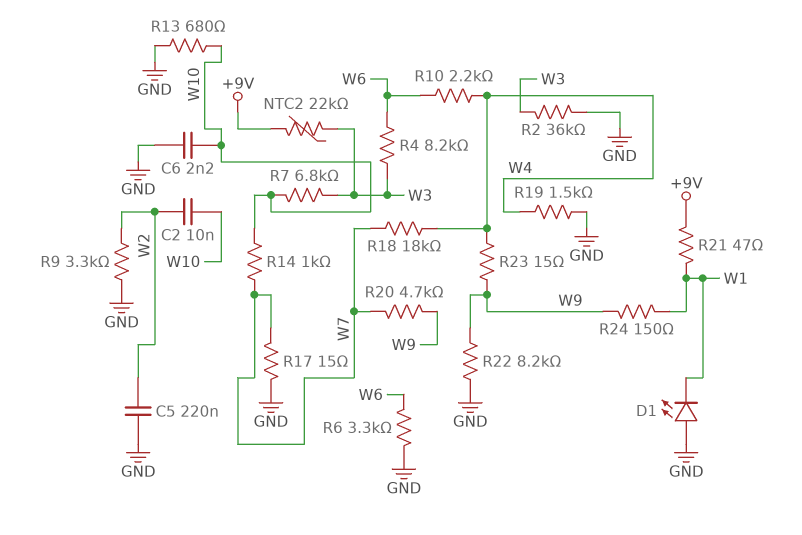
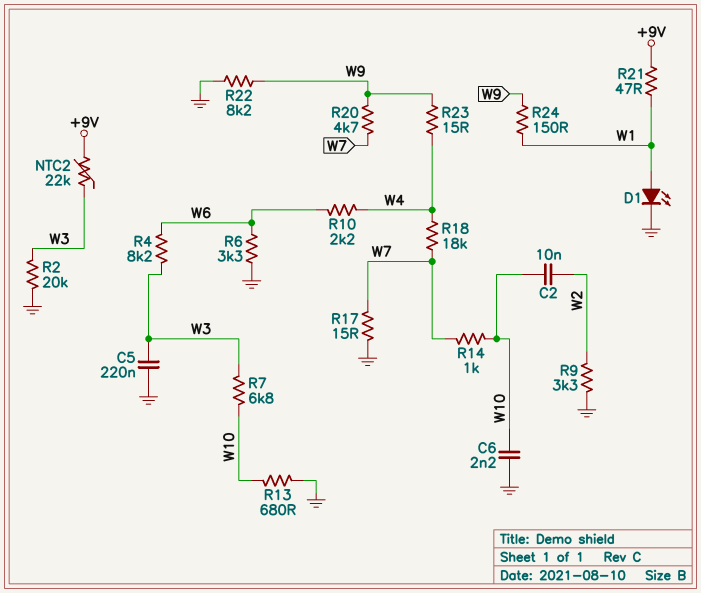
C5: 220nF (GND, W2) -> 220nF (GND, W3)
D1: LED (A GND, K W1) -> LED (A W1, K GND)
R2: 36k (GND, W3) -> 20k (GND, W3)
R19: 1.5k (GND, W4) -> none

